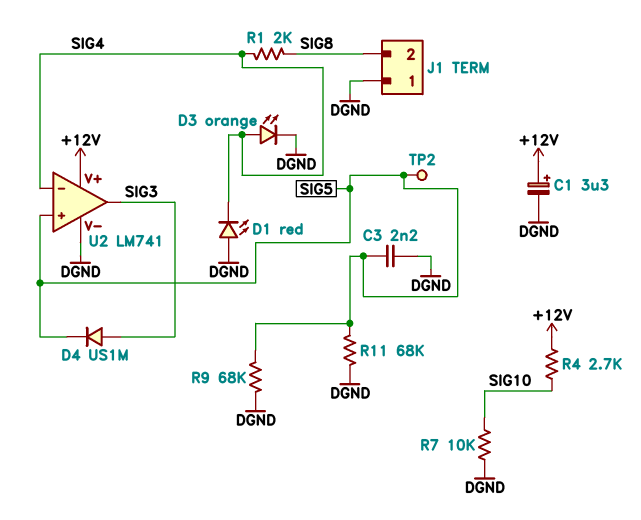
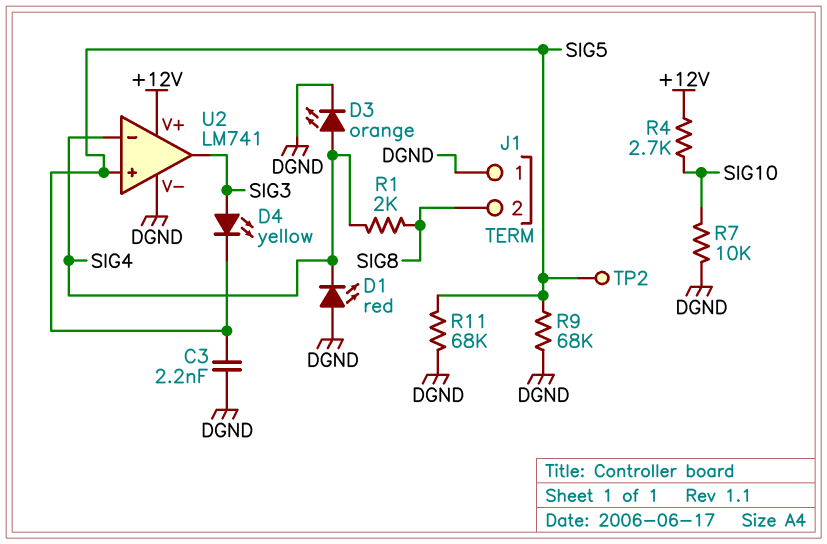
C1: 3.3uF (plus +12V, minus DGND) -> none
D4: diode US1M (A SIG3, K SIG5) -> LED yellow (A SIG3, K SIG5)

